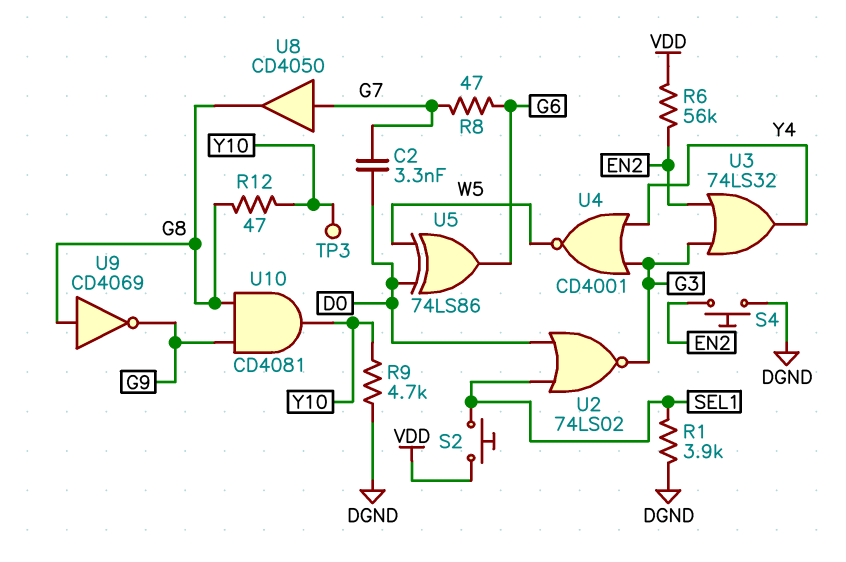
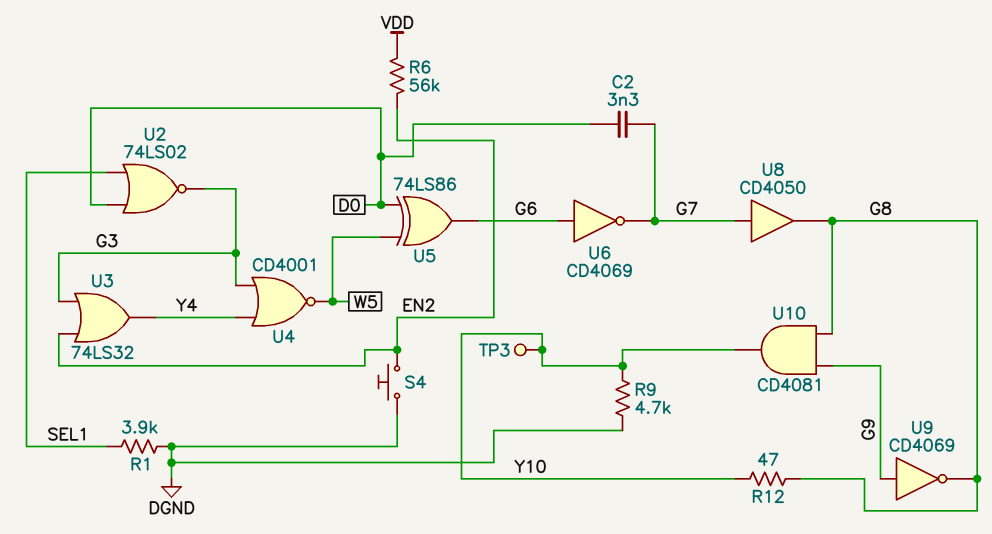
R8: 47 (G6, G7) -> none
S2: button (SEL1, VDD) -> none
U6: none -> NOT CD4069 (in G6, out G7)
U9: NOT CD4069 (in G8, out G9) -> NOT CD4069 (in G9, out G8)

